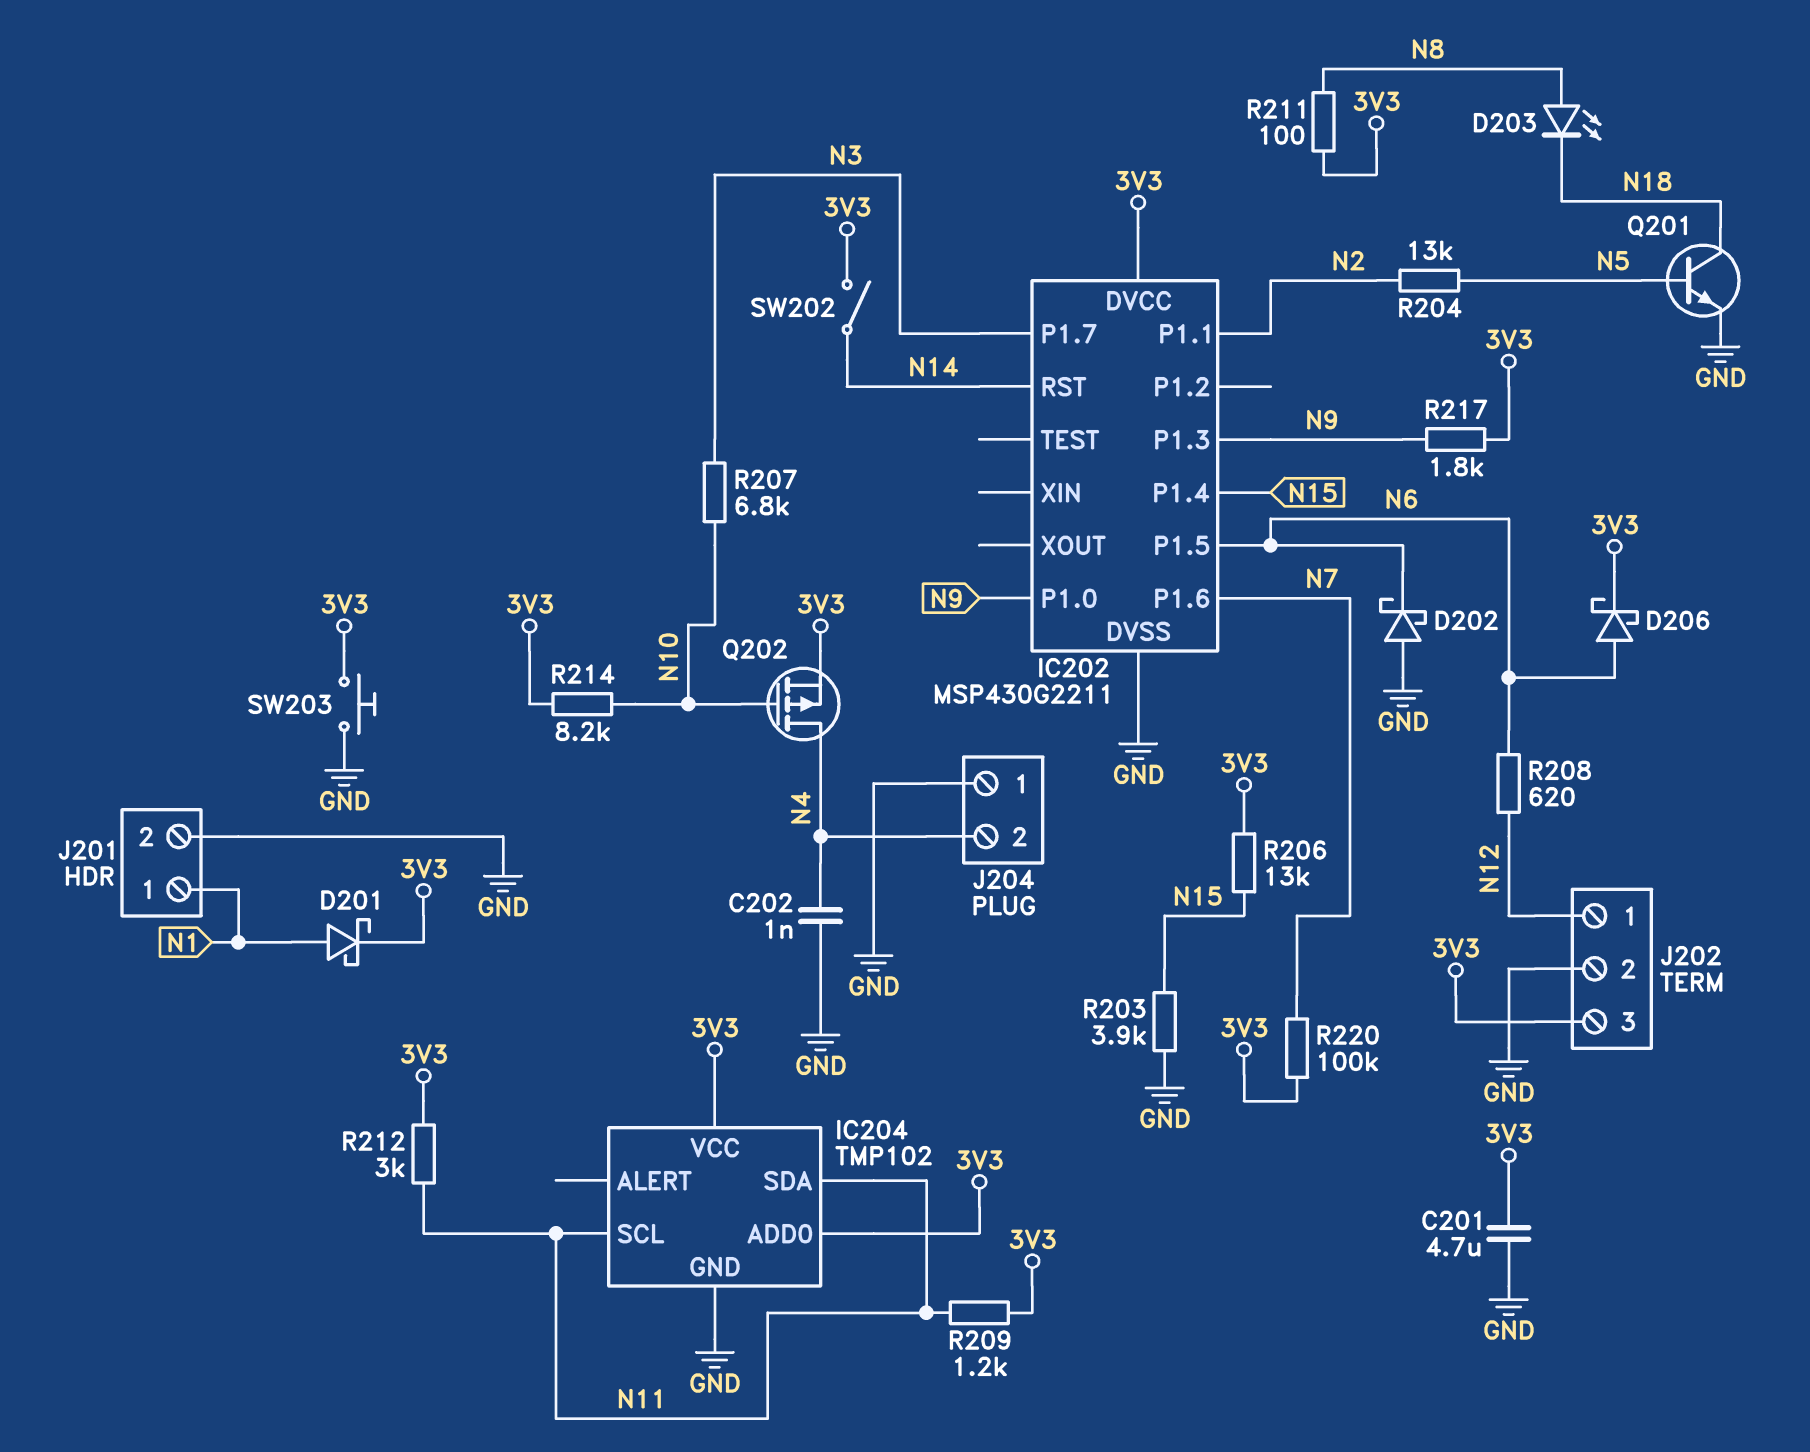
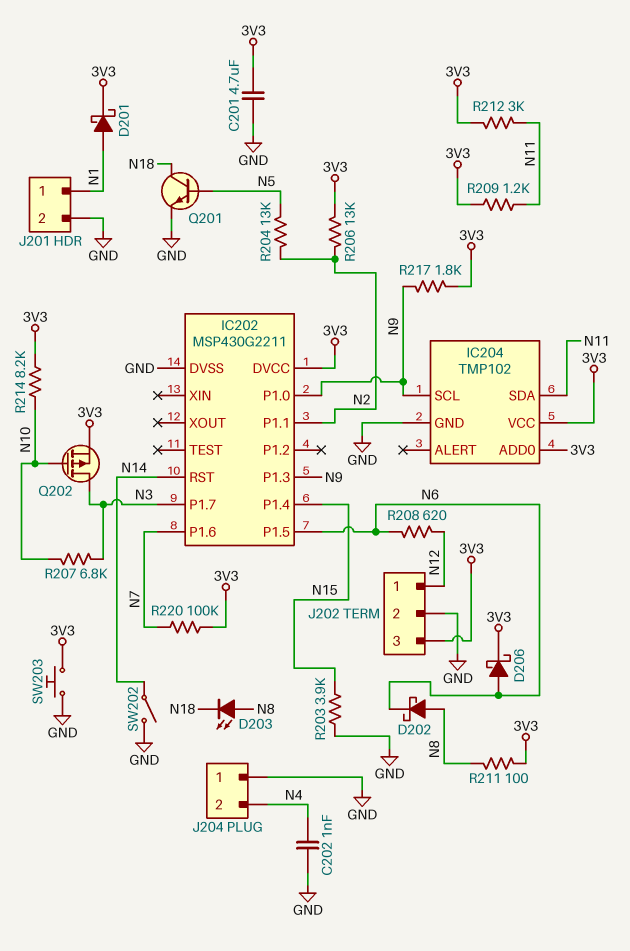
D202: schottky (A GND, K N6) -> schottky (A N8, K N6)
IC204 pin SCL: N11 -> N9
Q202: PMOS (G N10, D N4, S 3V3) -> PMOS (G N10, D N3, S 3V3)
R206: 13k (3V3, N15) -> 13k (3V3, N2)
SW202: switch (3V3, N14) -> switch (GND, N14)

